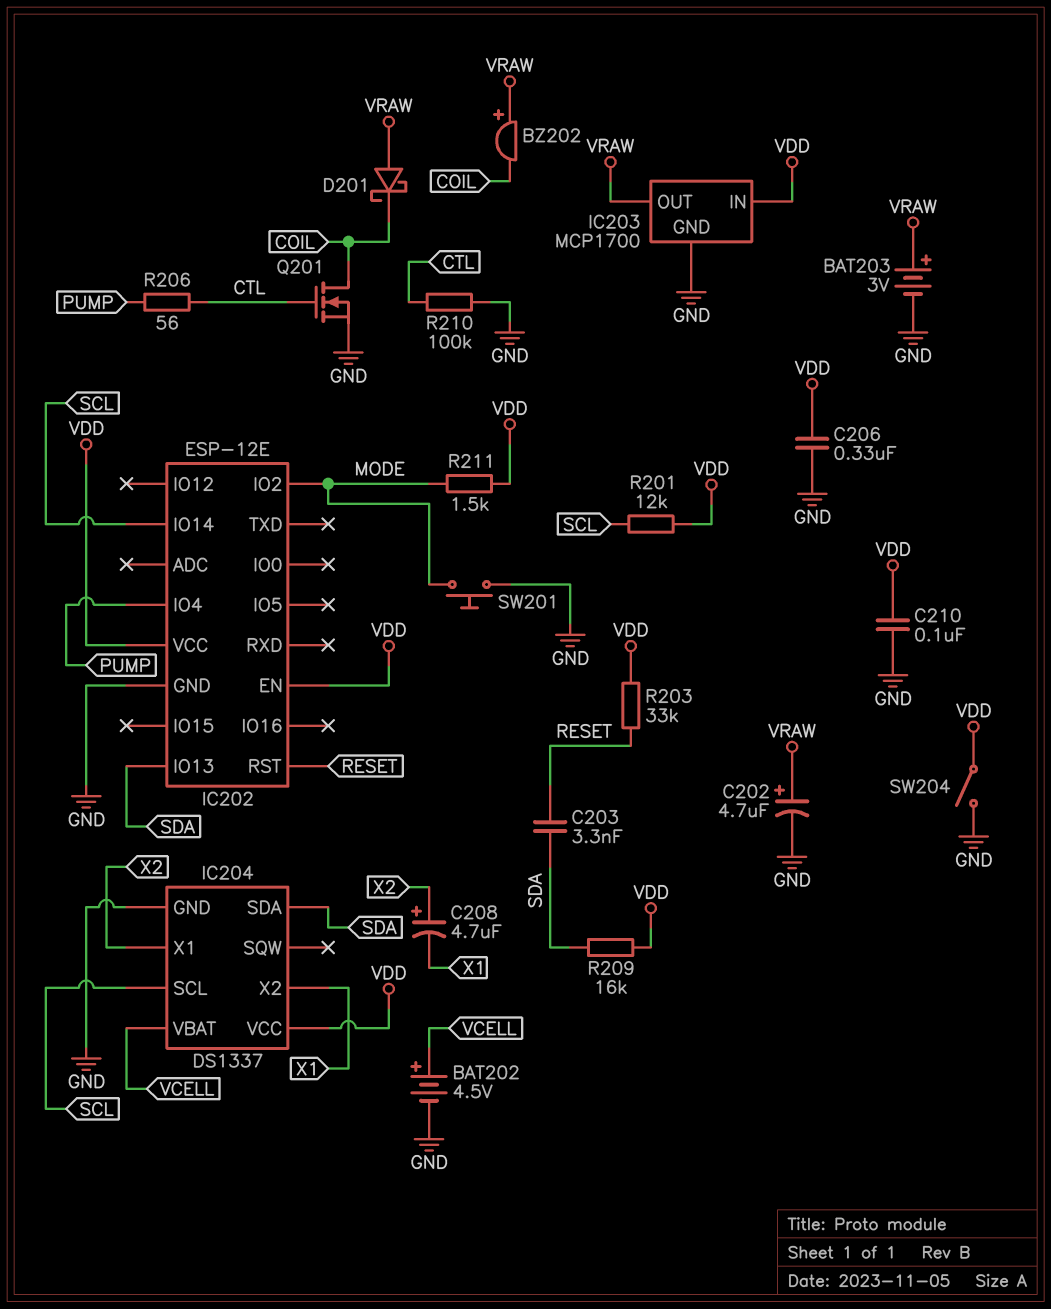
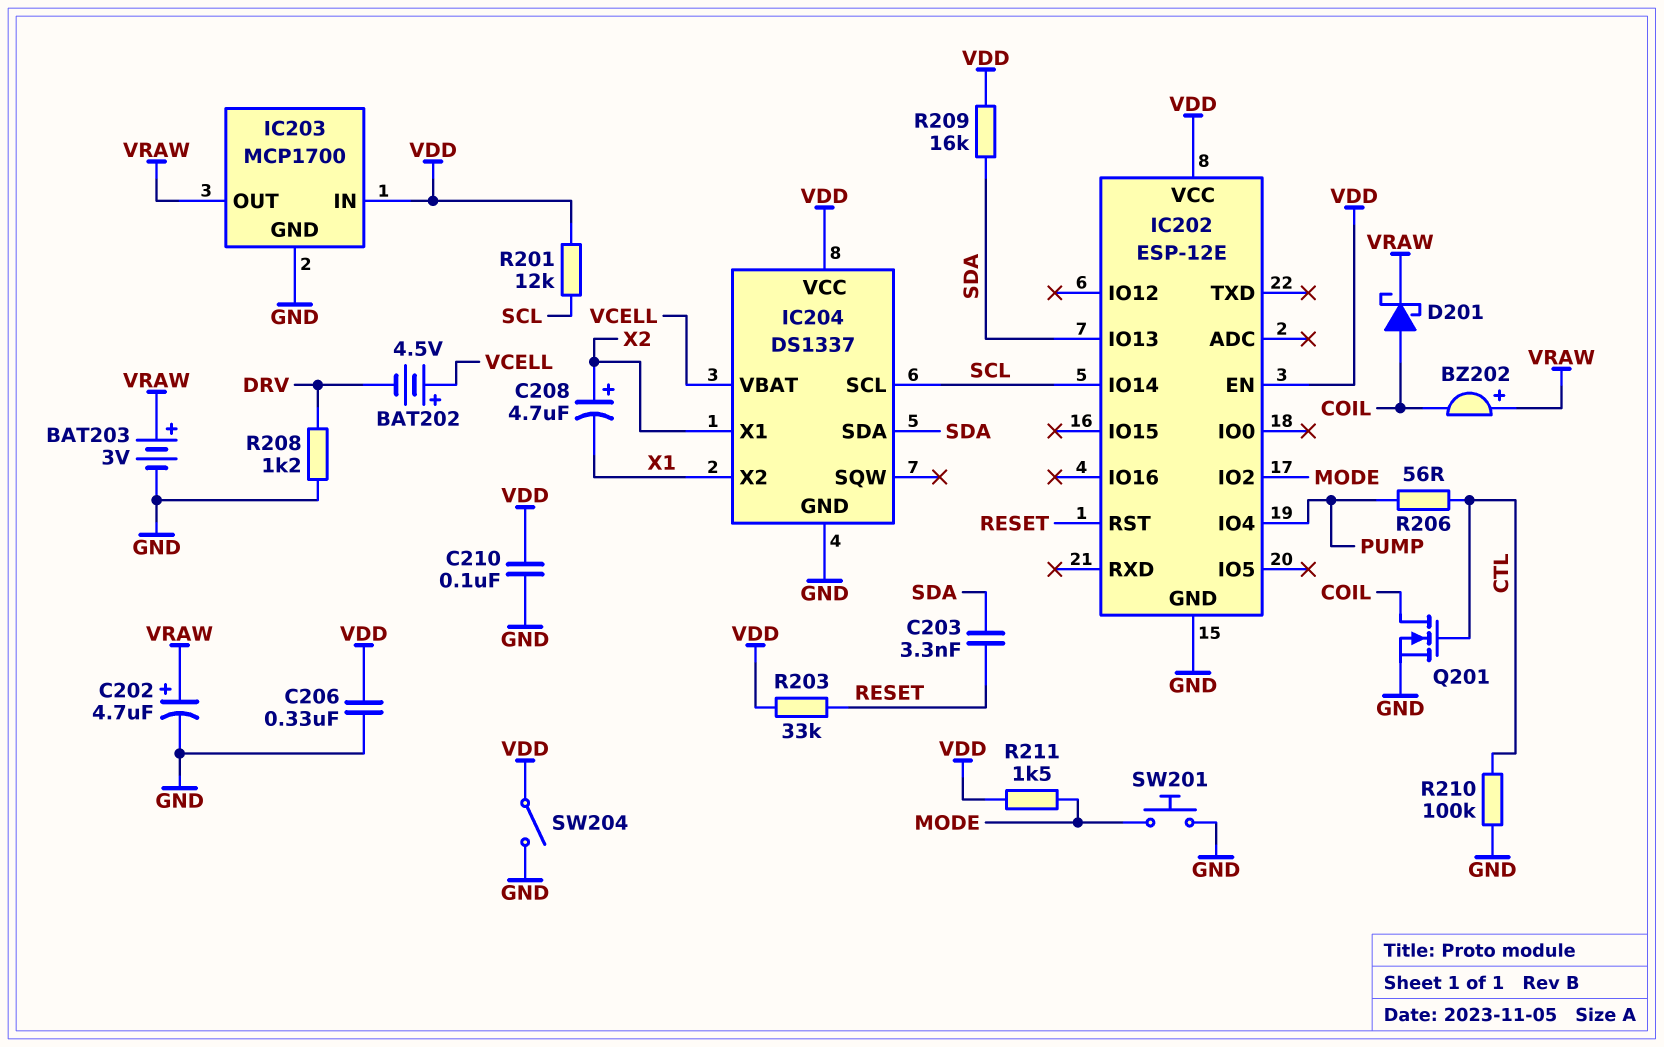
BAT202: 4.5V (plus VCELL, minus GND) -> 4.5V (plus VCELL, minus DRV)
D201: schottky (A VRAW, K COIL) -> schottky (A COIL, K VRAW)
R208: none -> 1.2k (DRV, GND)

